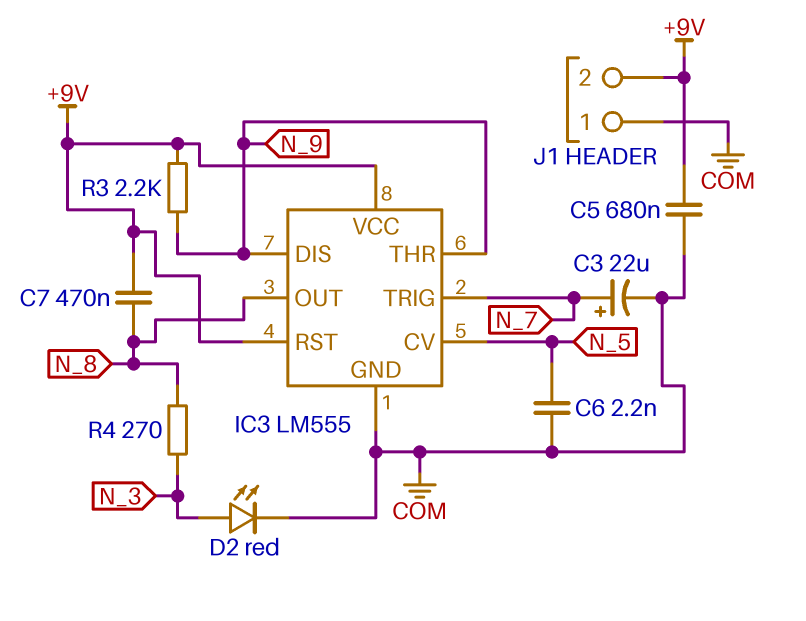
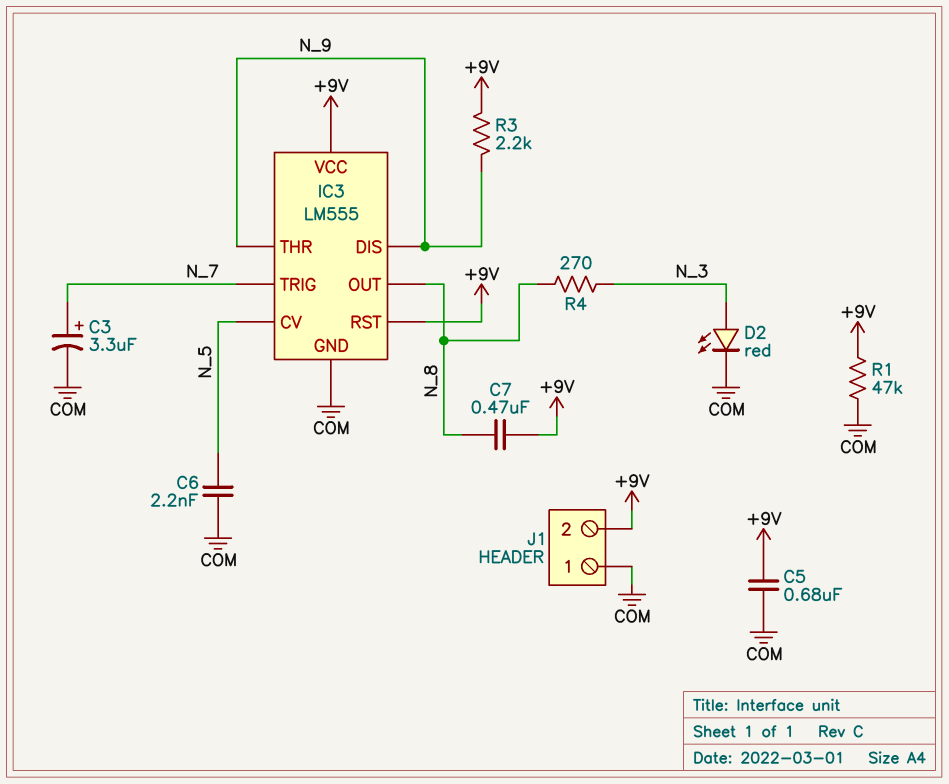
C3: 22uF (plus N_7, minus COM) -> 3.3uF (plus N_7, minus COM)
R1: none -> 47k (+9V, COM)

